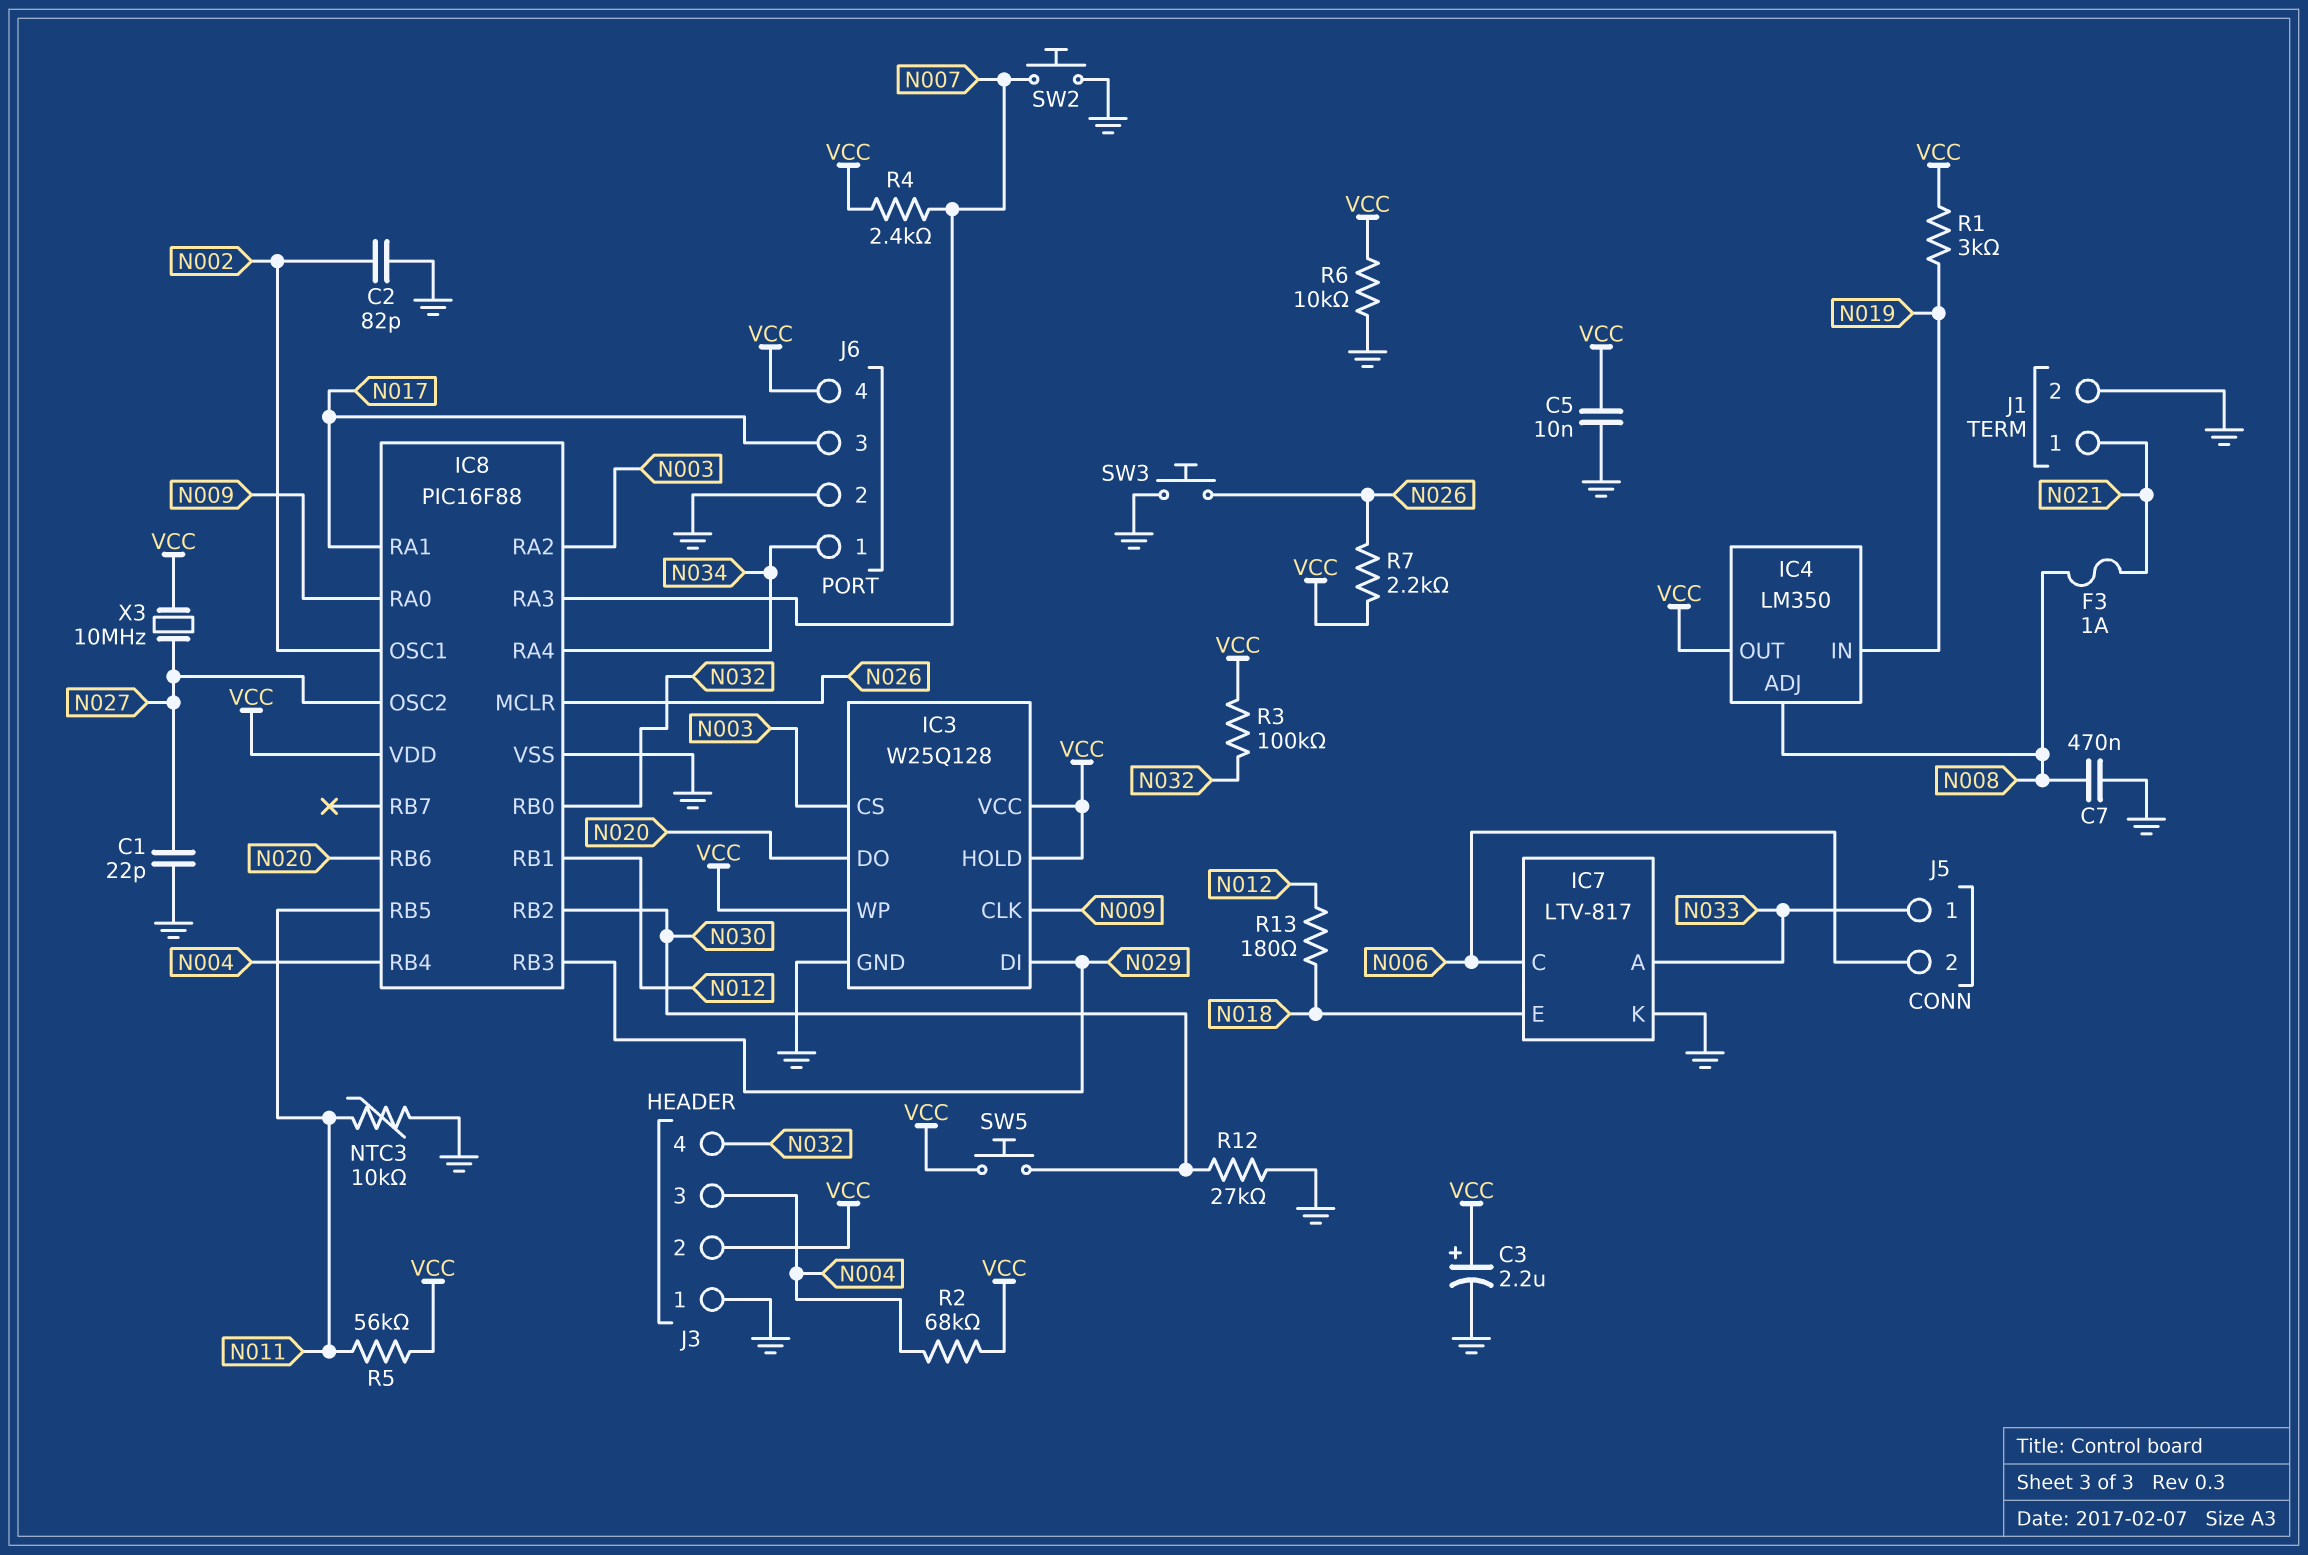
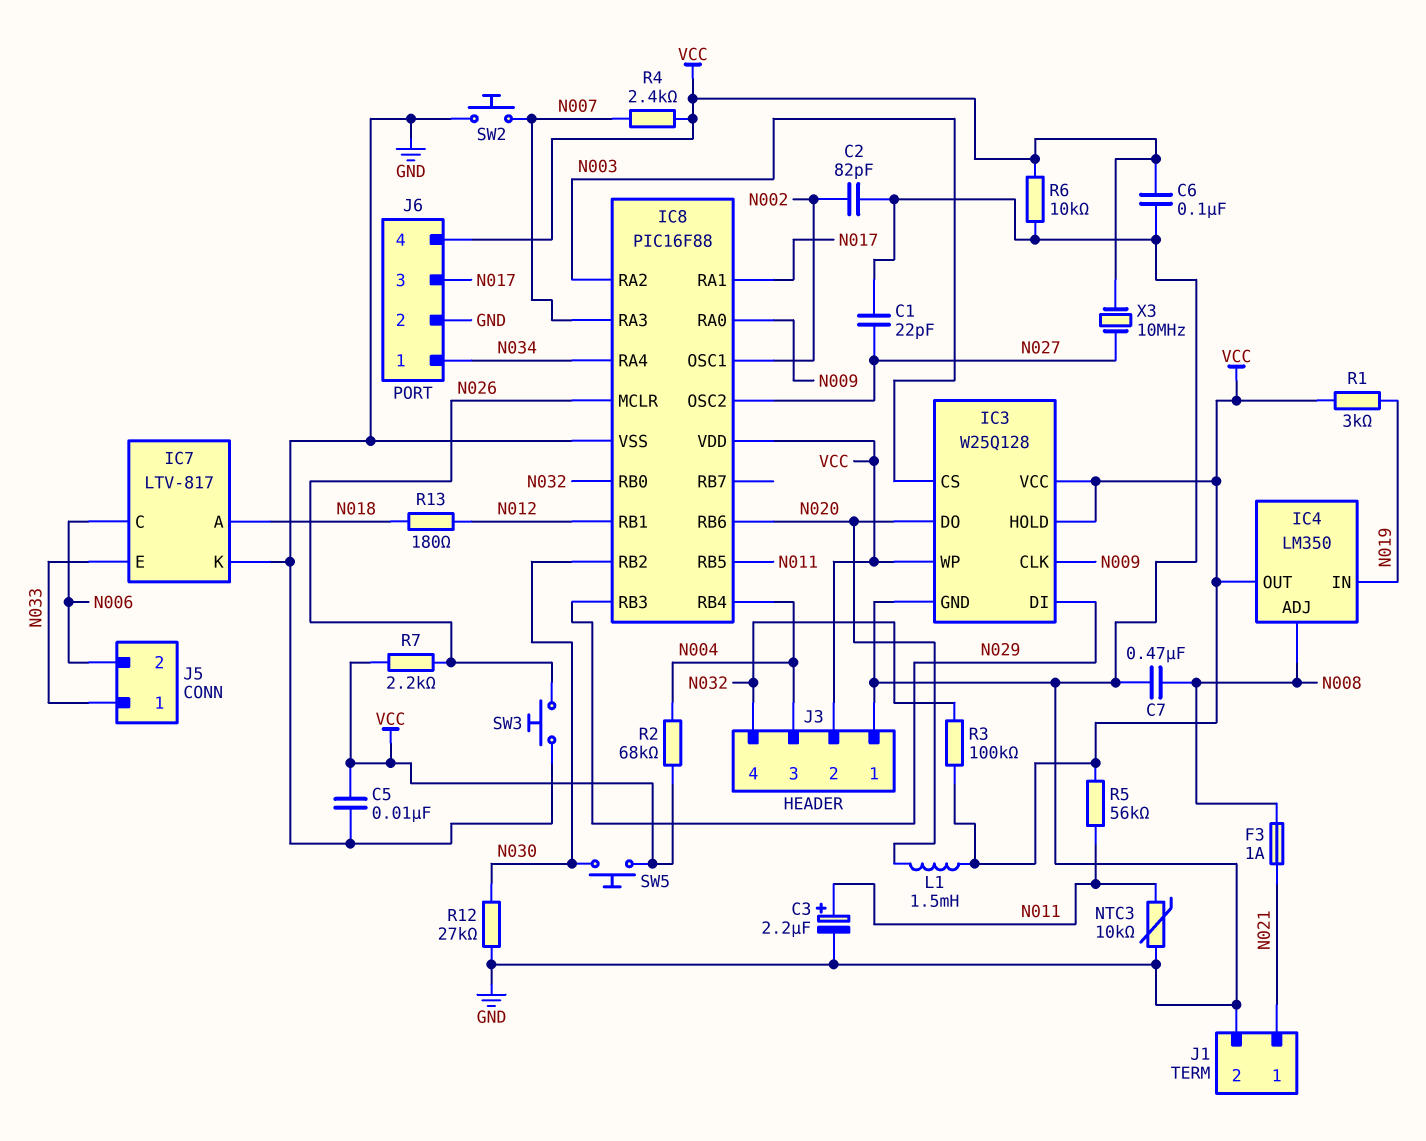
C3: 2.2uF (plus VCC, minus GND) -> 2.2uF (plus N011, minus GND)
C6: none -> 100nF (GND, VCC)
IC7 pin A: N033 -> N018
IC7 pin E: N018 -> N033
L1: none -> 1.5mH (N020, VCC)

